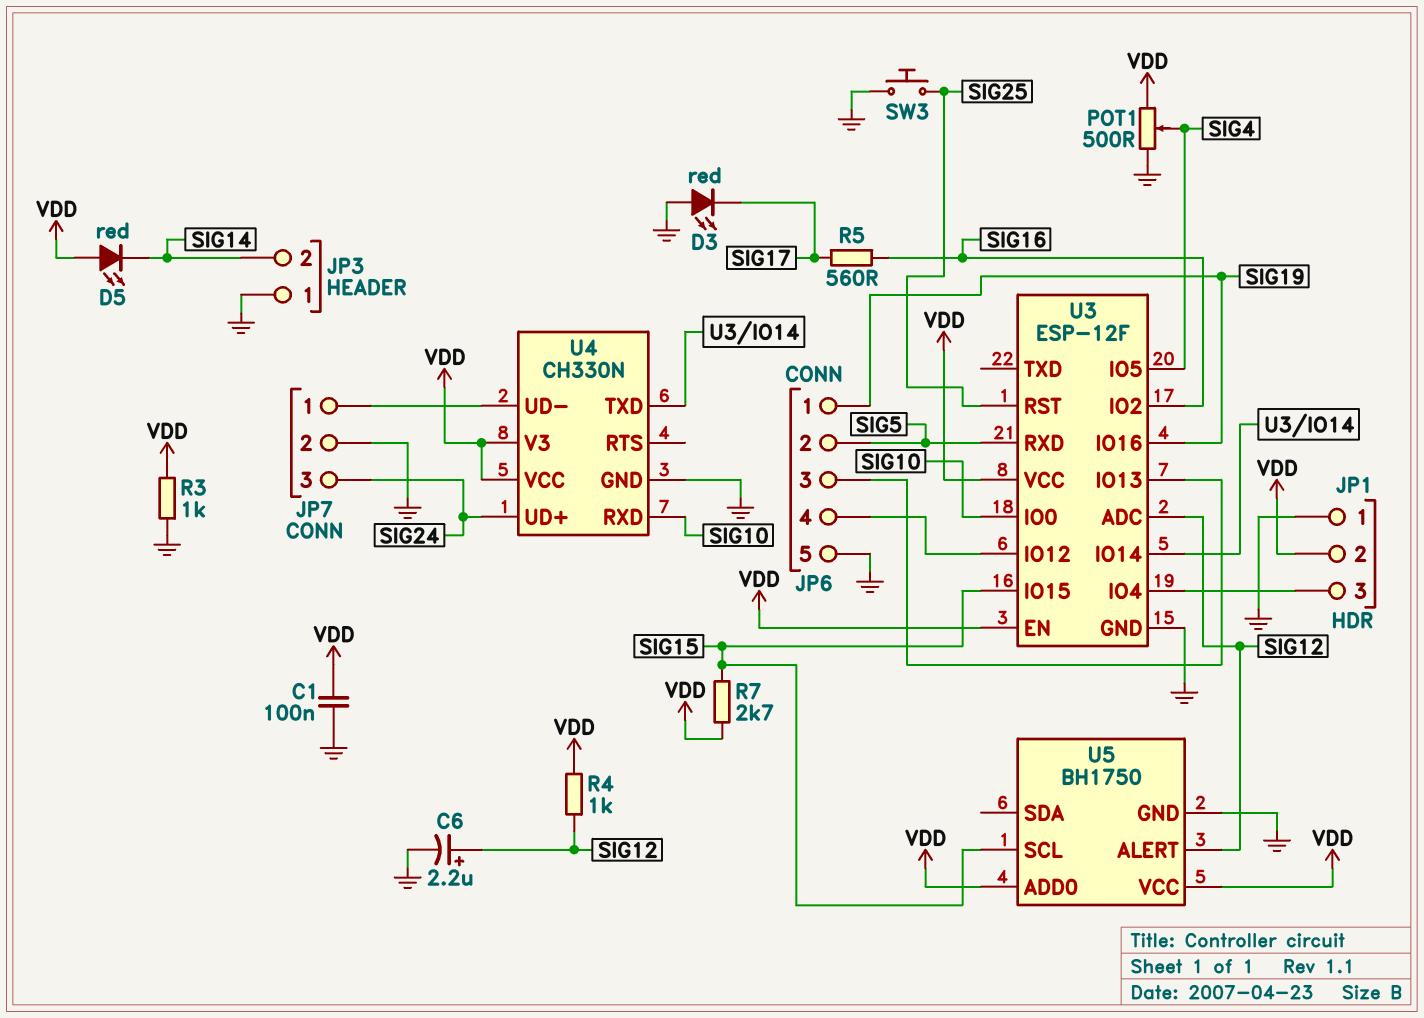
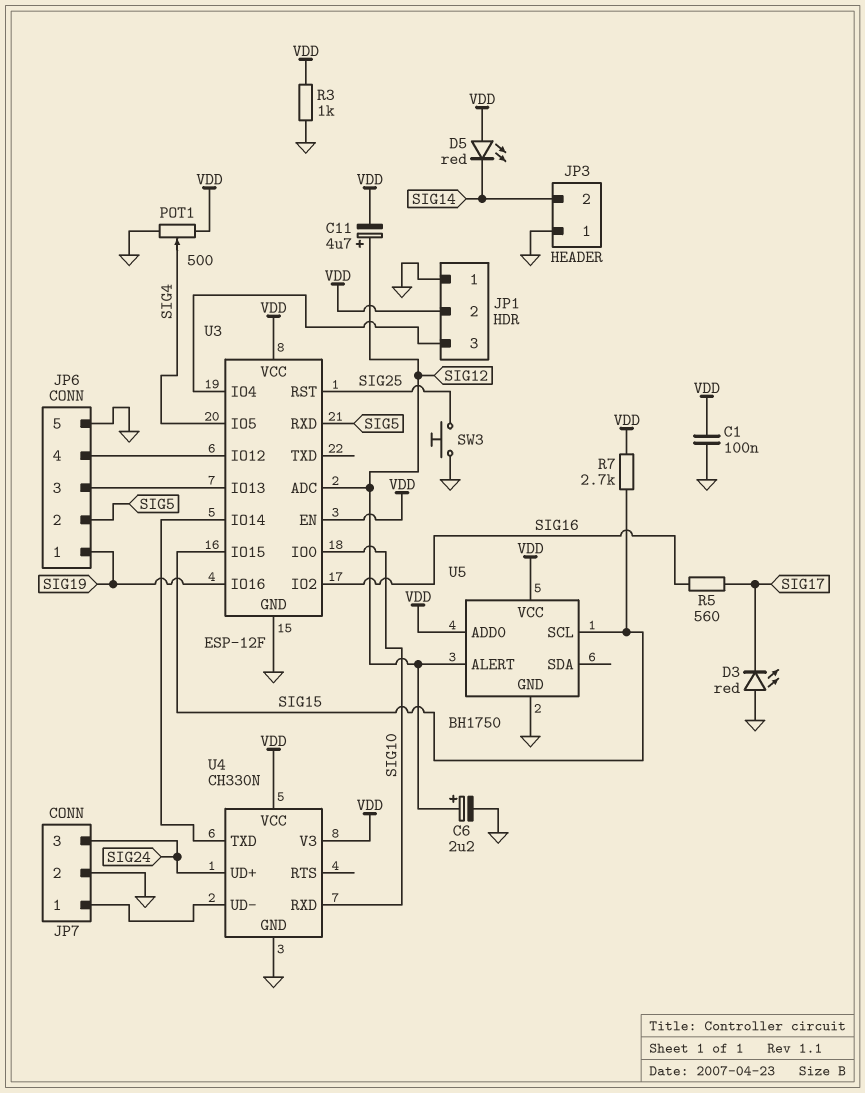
C11: none -> 4.7uF (plus SIG12, minus VDD)
R4: 1k (SIG12, VDD) -> none

